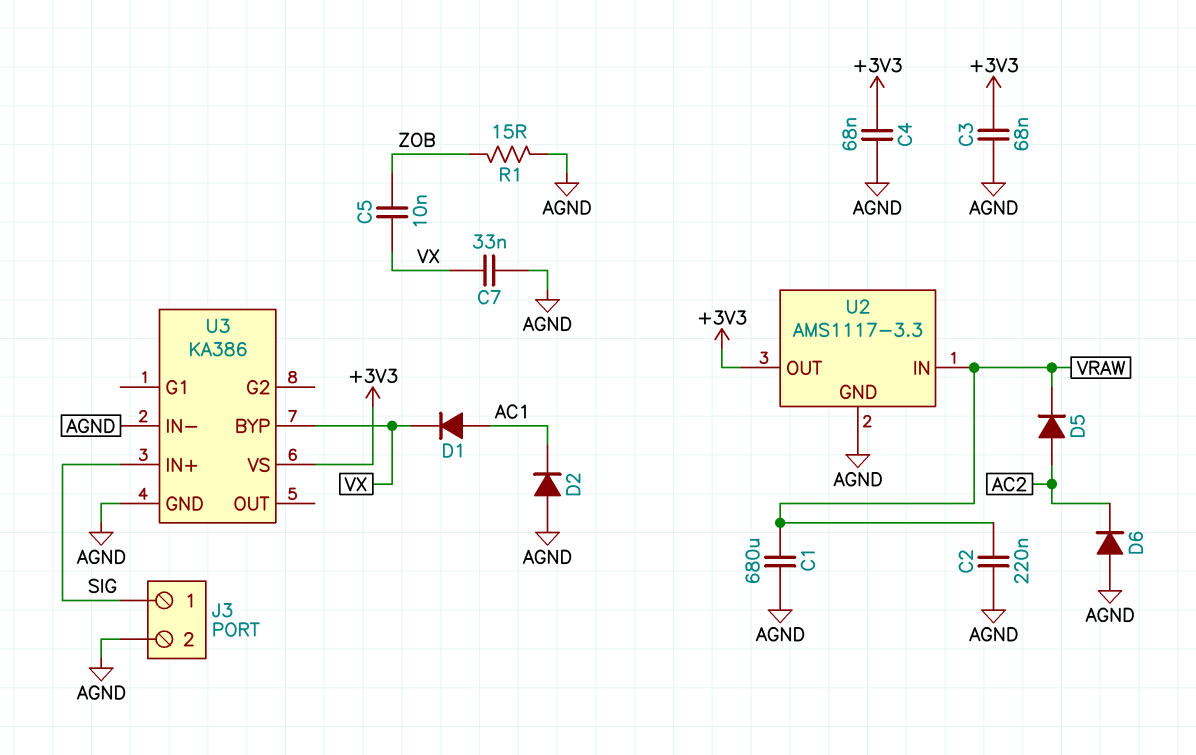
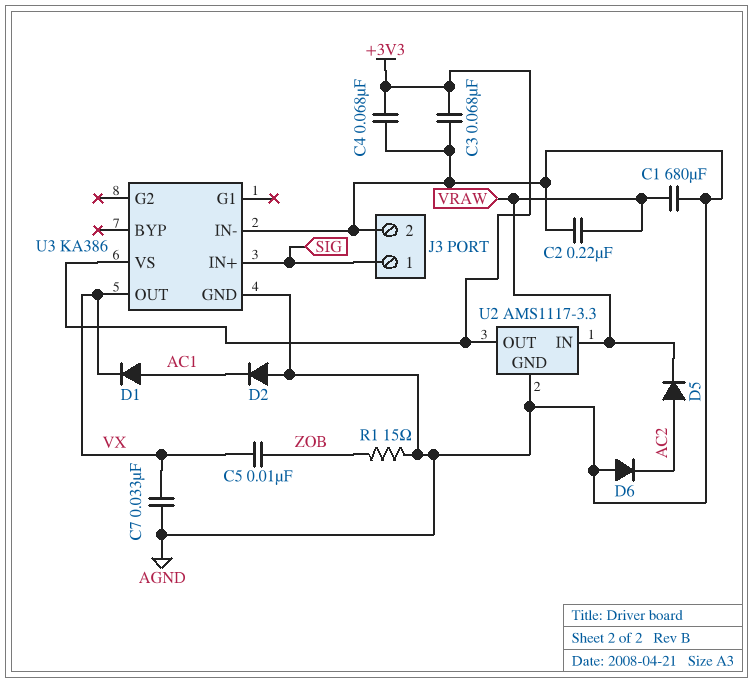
U3 pin BYP: VX -> none
U3 pin OUT: none -> VX

